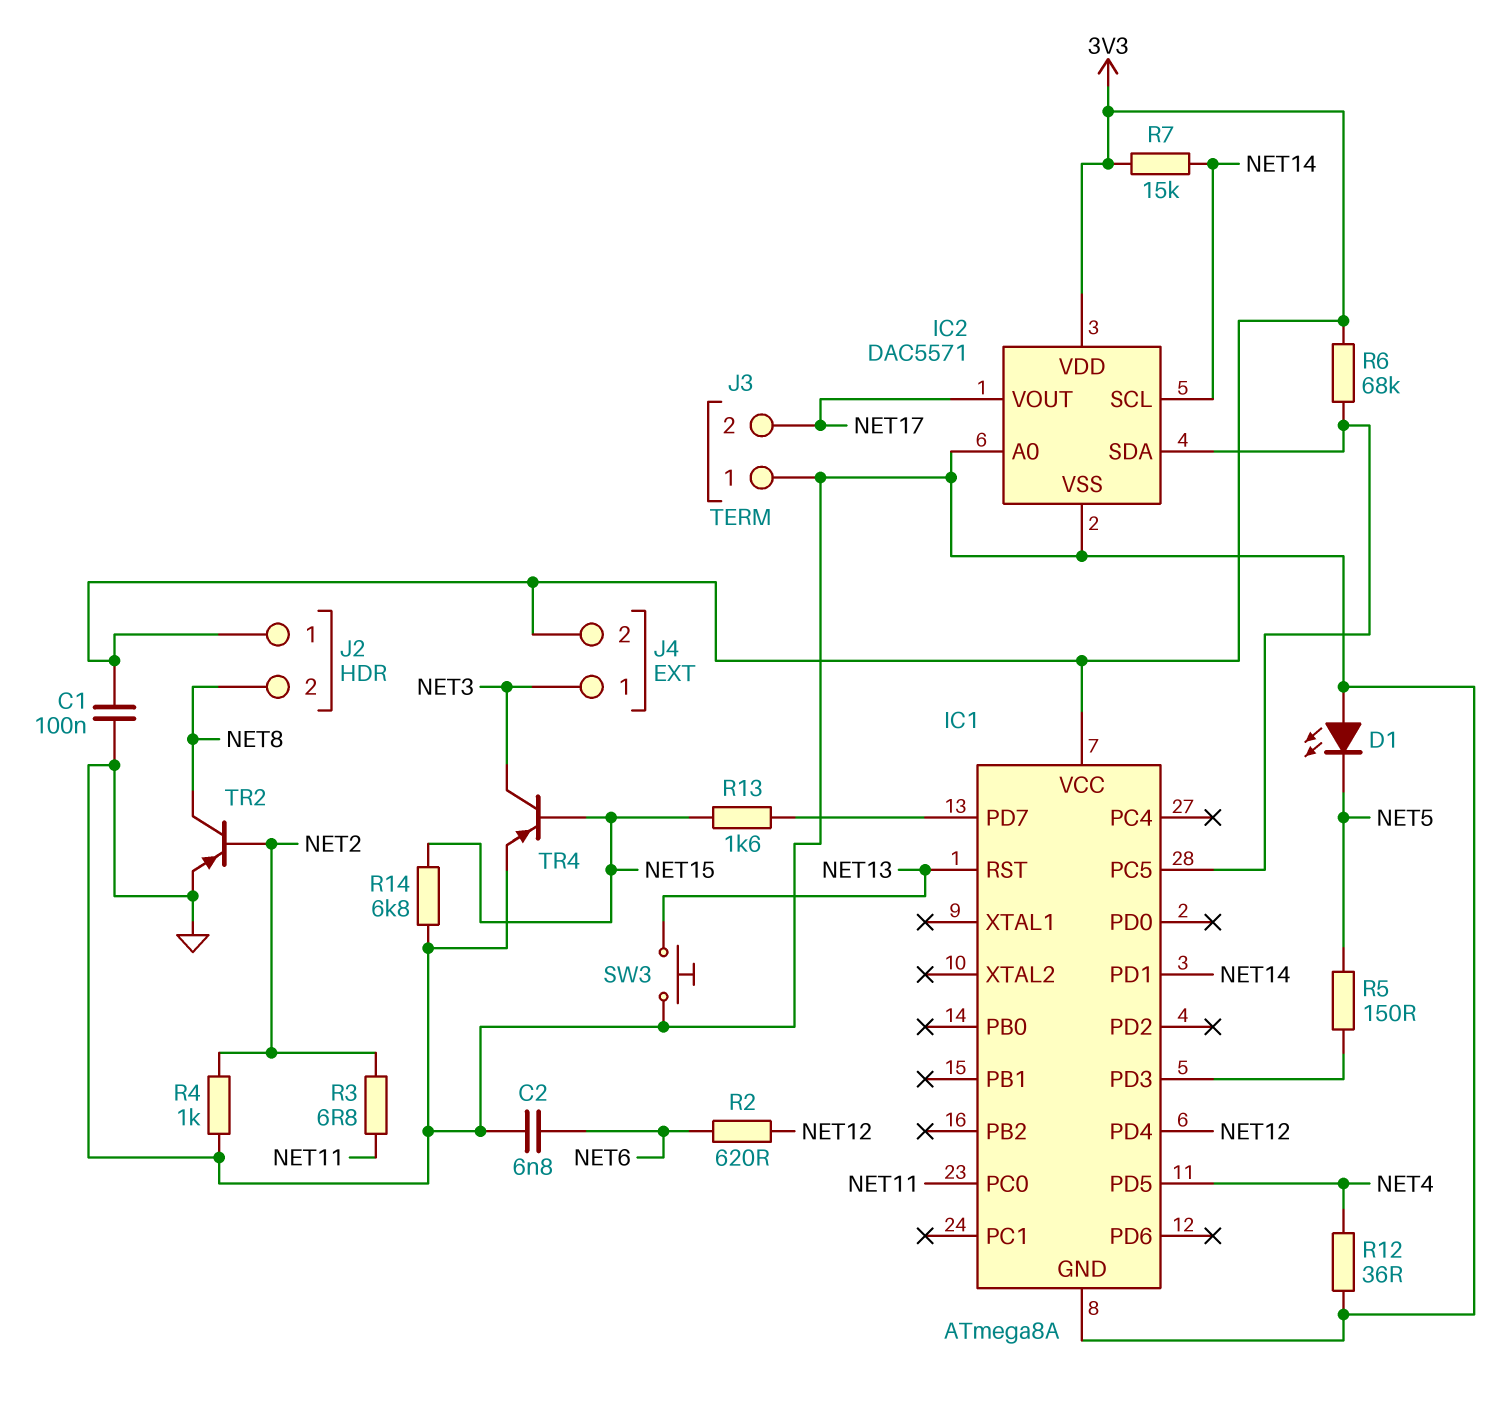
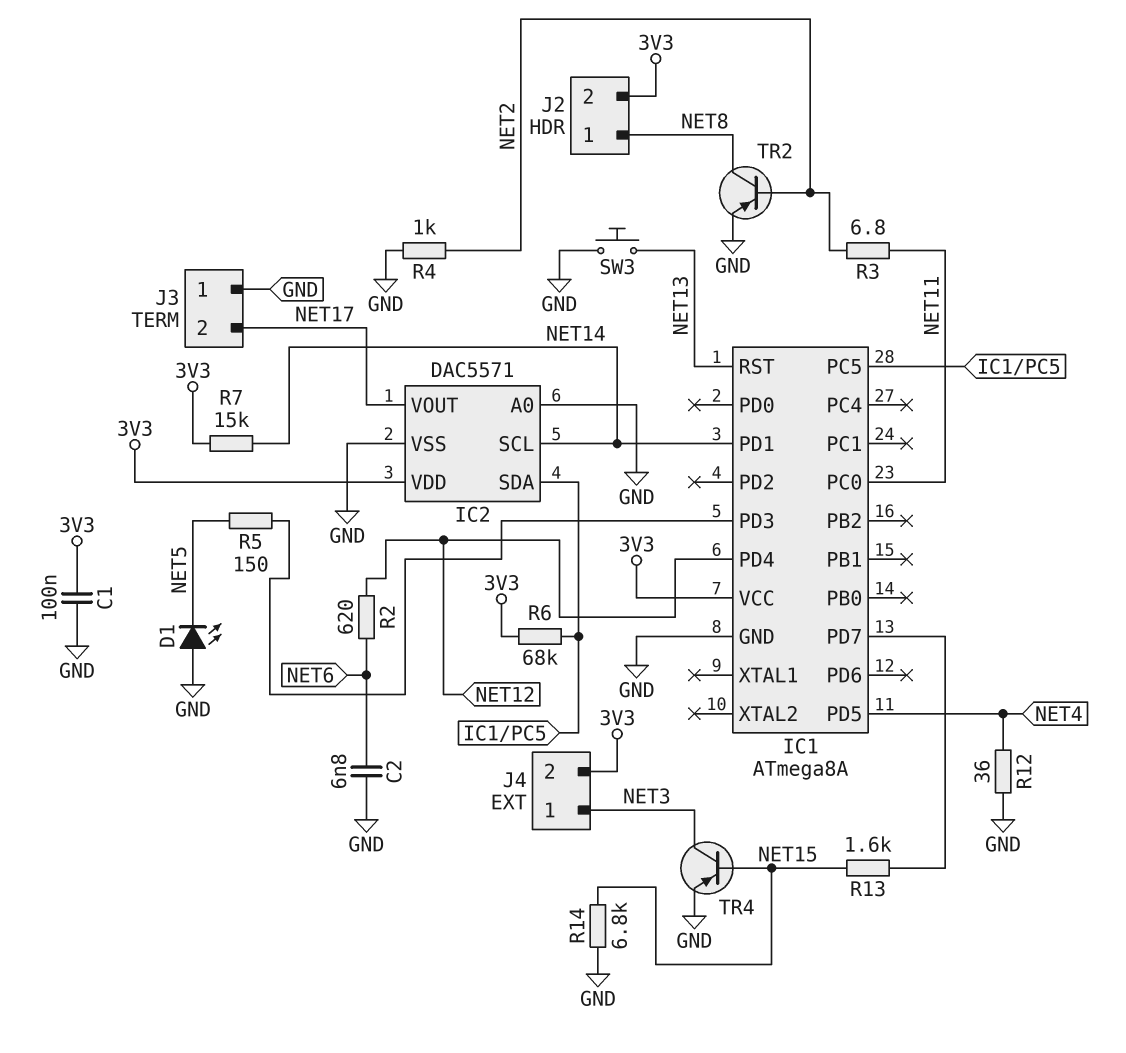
J2 pin 1: 3V3 -> NET8
J2 pin 2: NET8 -> 3V3

